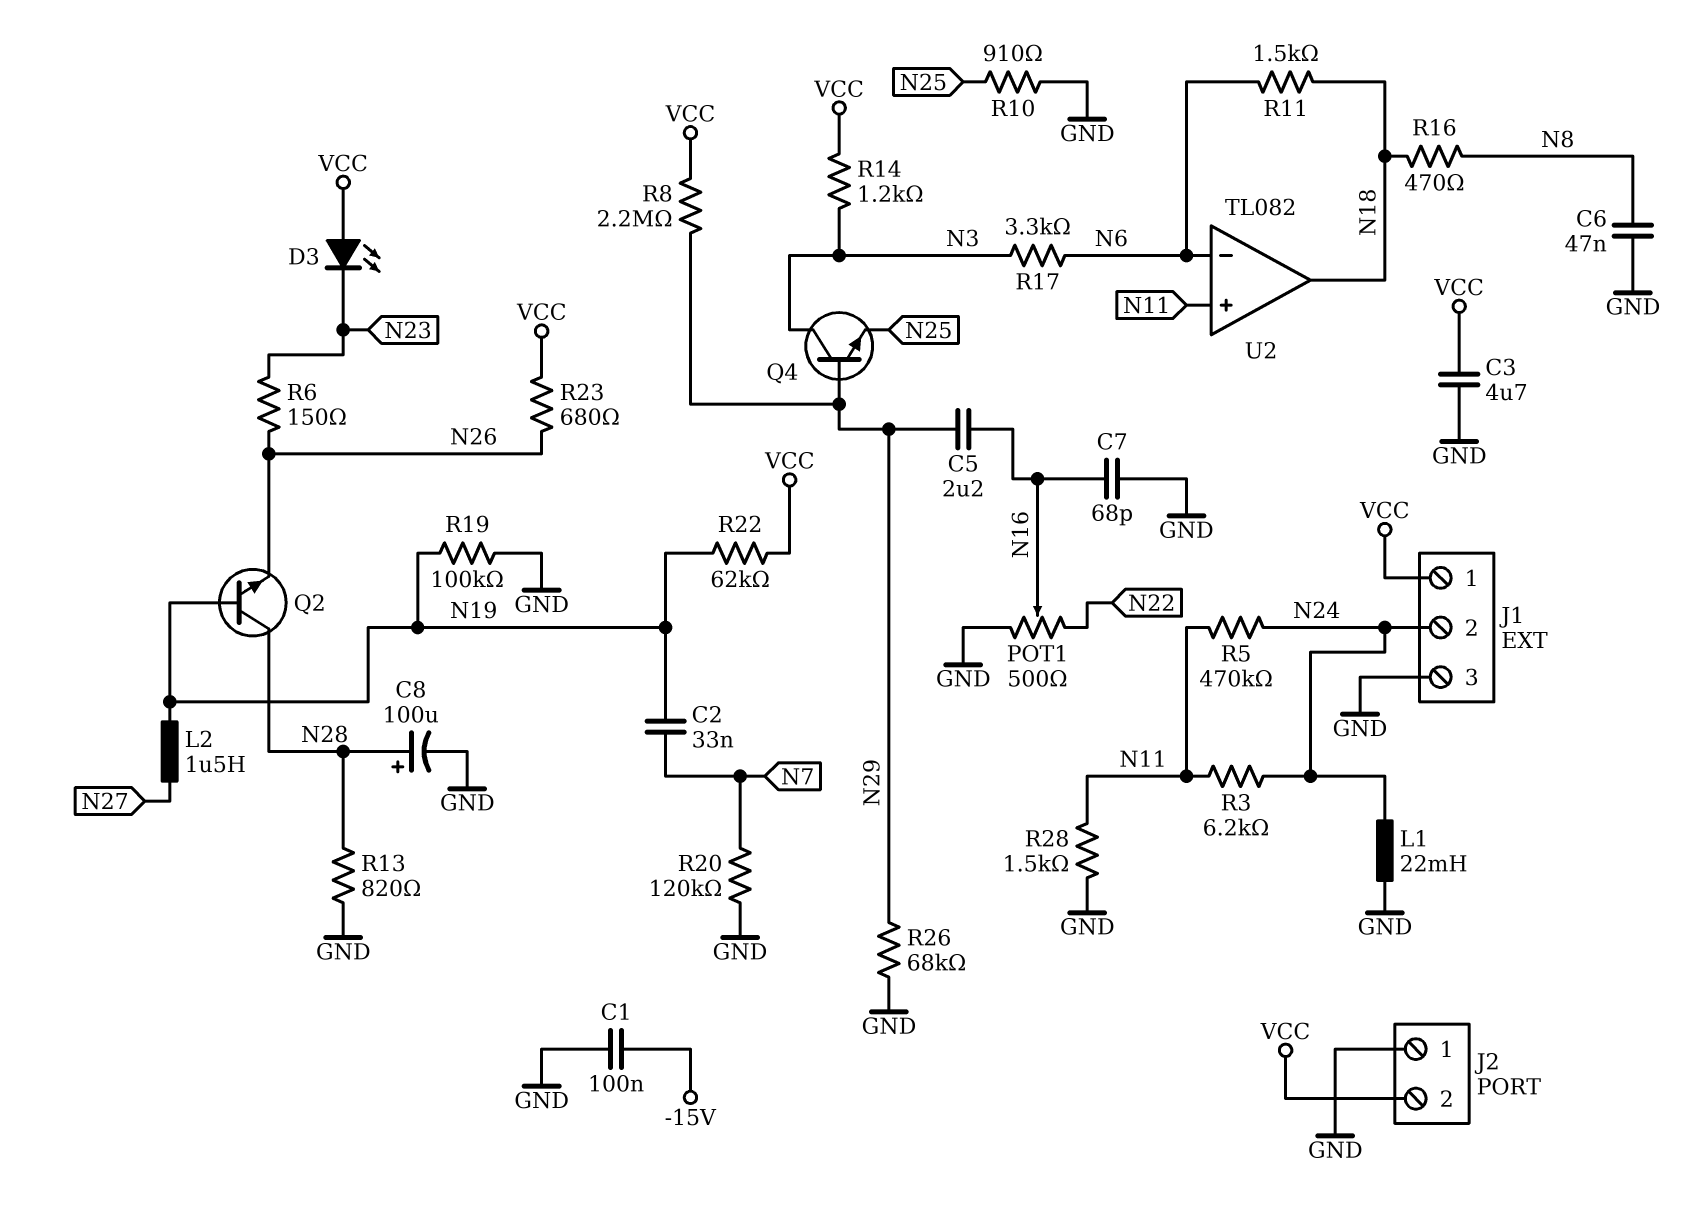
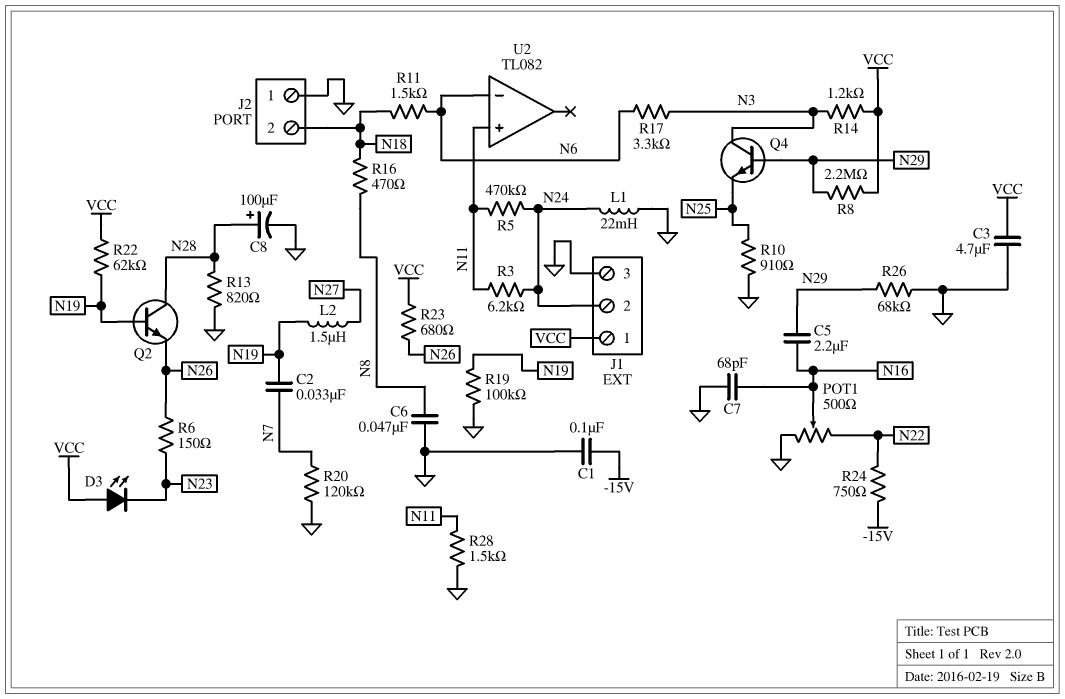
J2 pin 2: VCC -> N18
R24: none -> 750 (-15V, N22)
U2 pin out: N18 -> none

